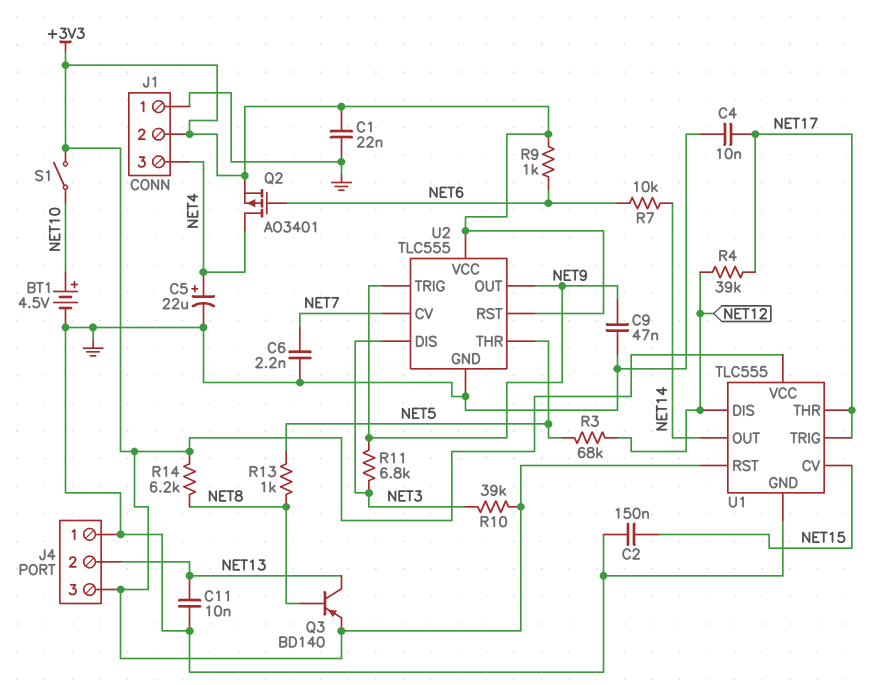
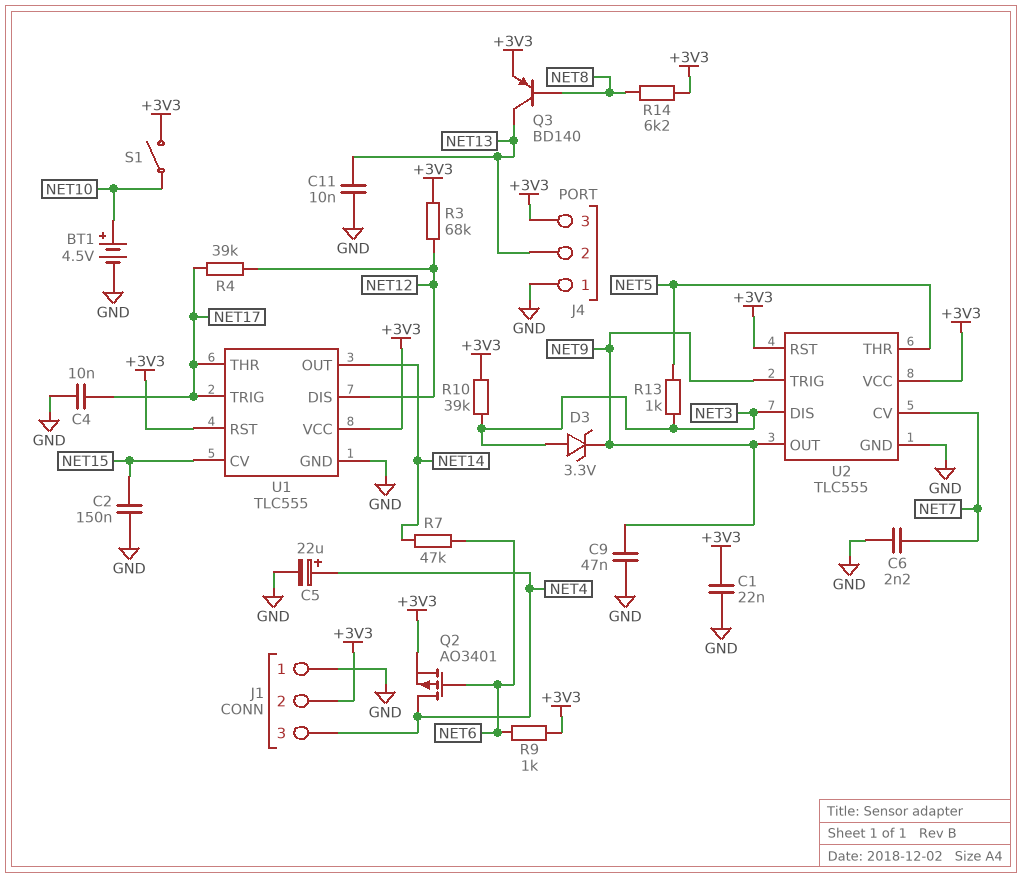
D3: none -> zener 3.3V (A NET3, K NET9)
R3: 68k (NET5, NET12) -> 68k (+3V3, NET12)
R7: 10k (NET6, NET14) -> 47k (NET6, NET14)
R11: 6.8k (NET3, NET9) -> none
R13: 1k (NET5, NET8) -> 1k (NET3, NET5)

